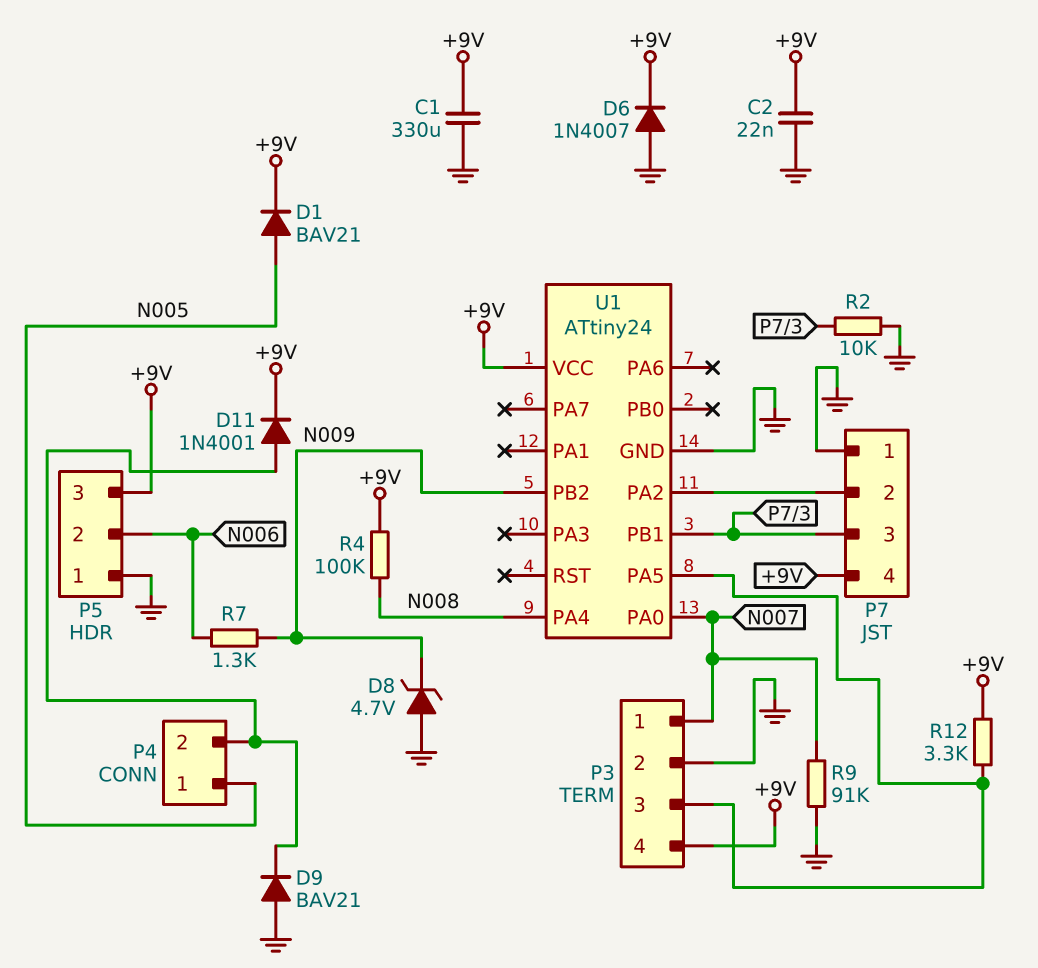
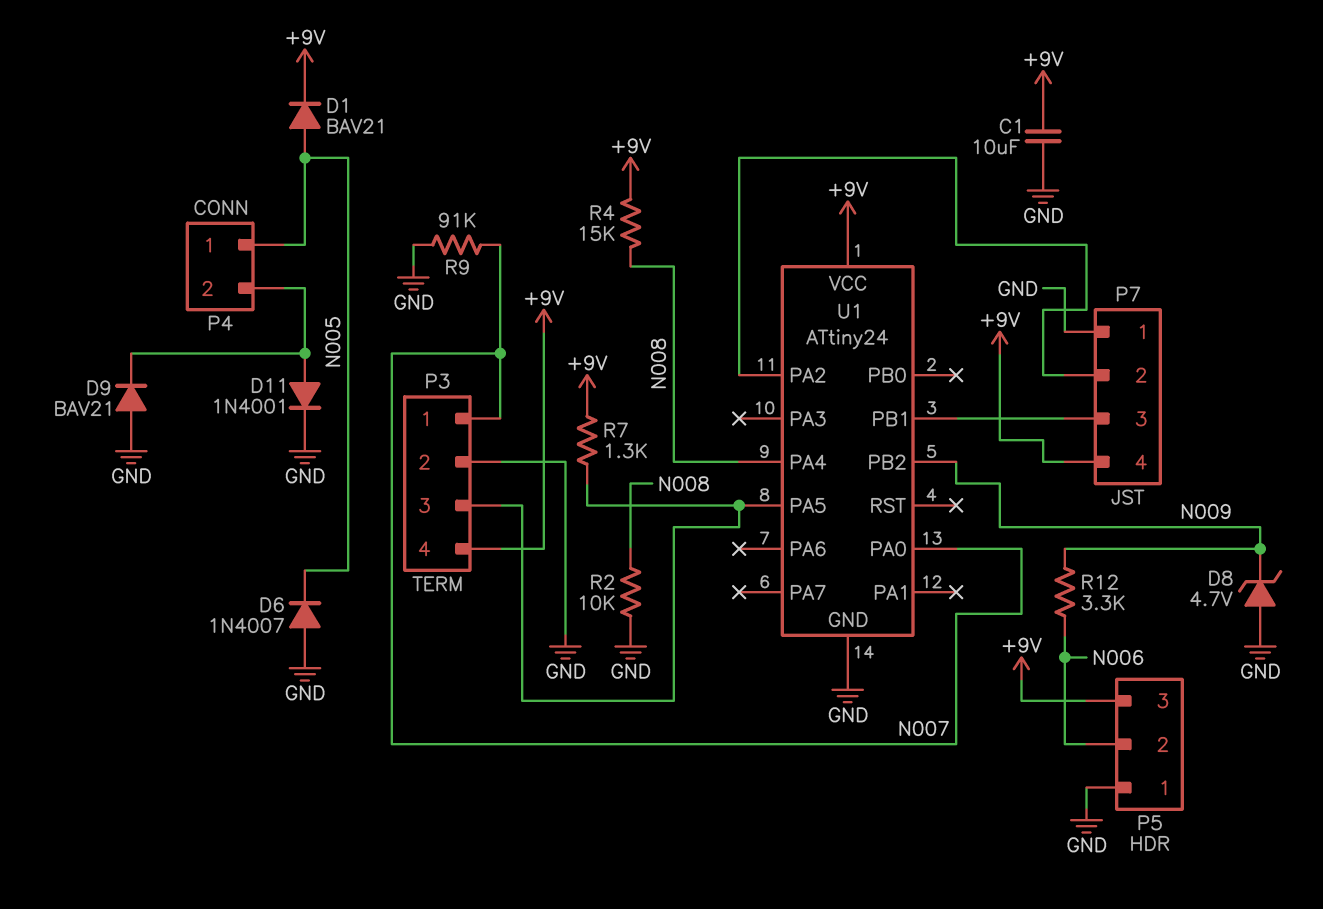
C1: 330uF (+9V, GND) -> 10uF (+9V, GND)
C2: 22nF (+9V, GND) -> none
D6: diode 1N4007 (A GND, K +9V) -> diode 1N4007 (A GND, K N005)
D11: diode 1N4001 (A P4/2, K +9V) -> diode 1N4001 (A P4/2, K GND)
R2: 10k (GND, P7/3) -> 10k (GND, N008)
R4: 100k (+9V, N008) -> 15k (+9V, N008)
R7: 1.3k (N006, N009) -> 1.3k (+9V, P3/3)
R12: 3.3k (+9V, P3/3) -> 3.3k (N006, N009)

